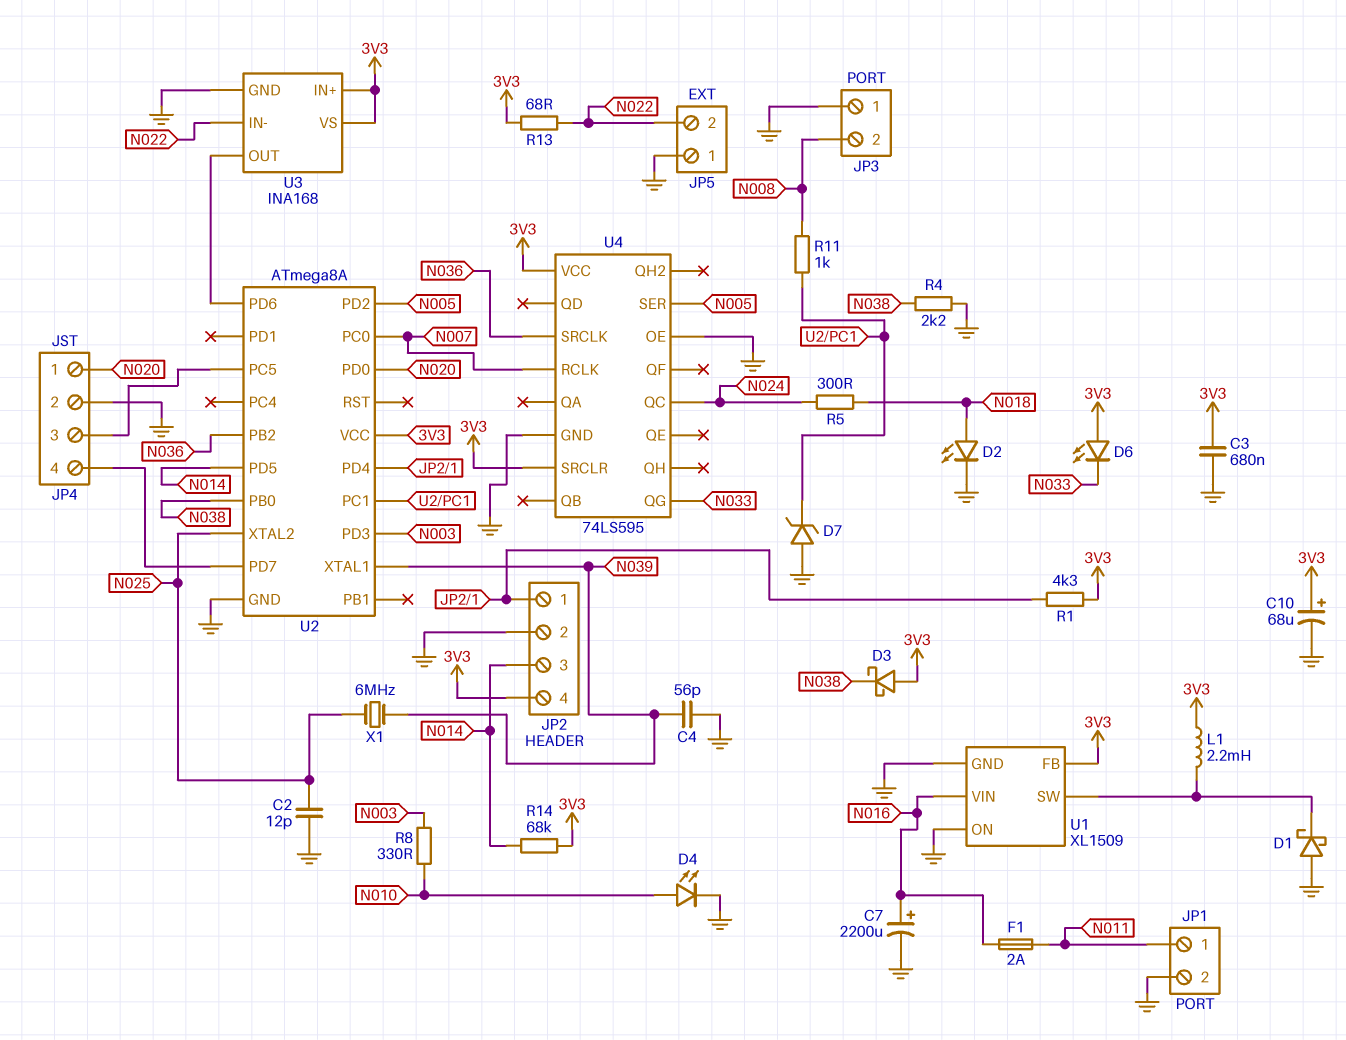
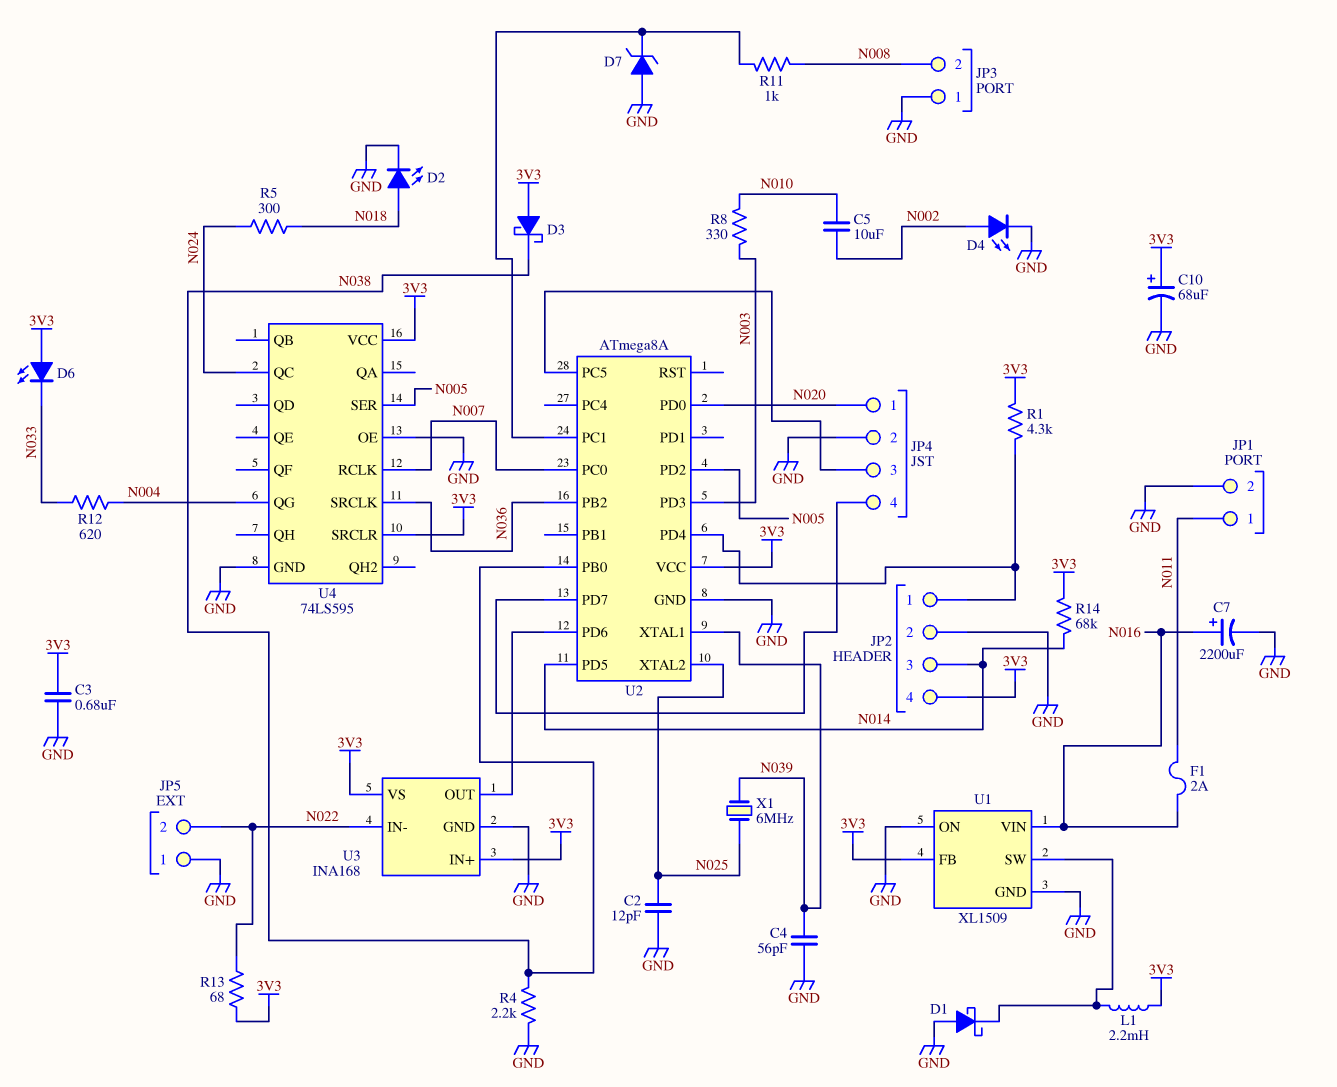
C5: none -> 10uF (N002, N010)
D4: LED (A N010, K GND) -> LED (A N002, K GND)
R12: none -> 620 (N004, N033)
U4 pin QG: N033 -> N004

